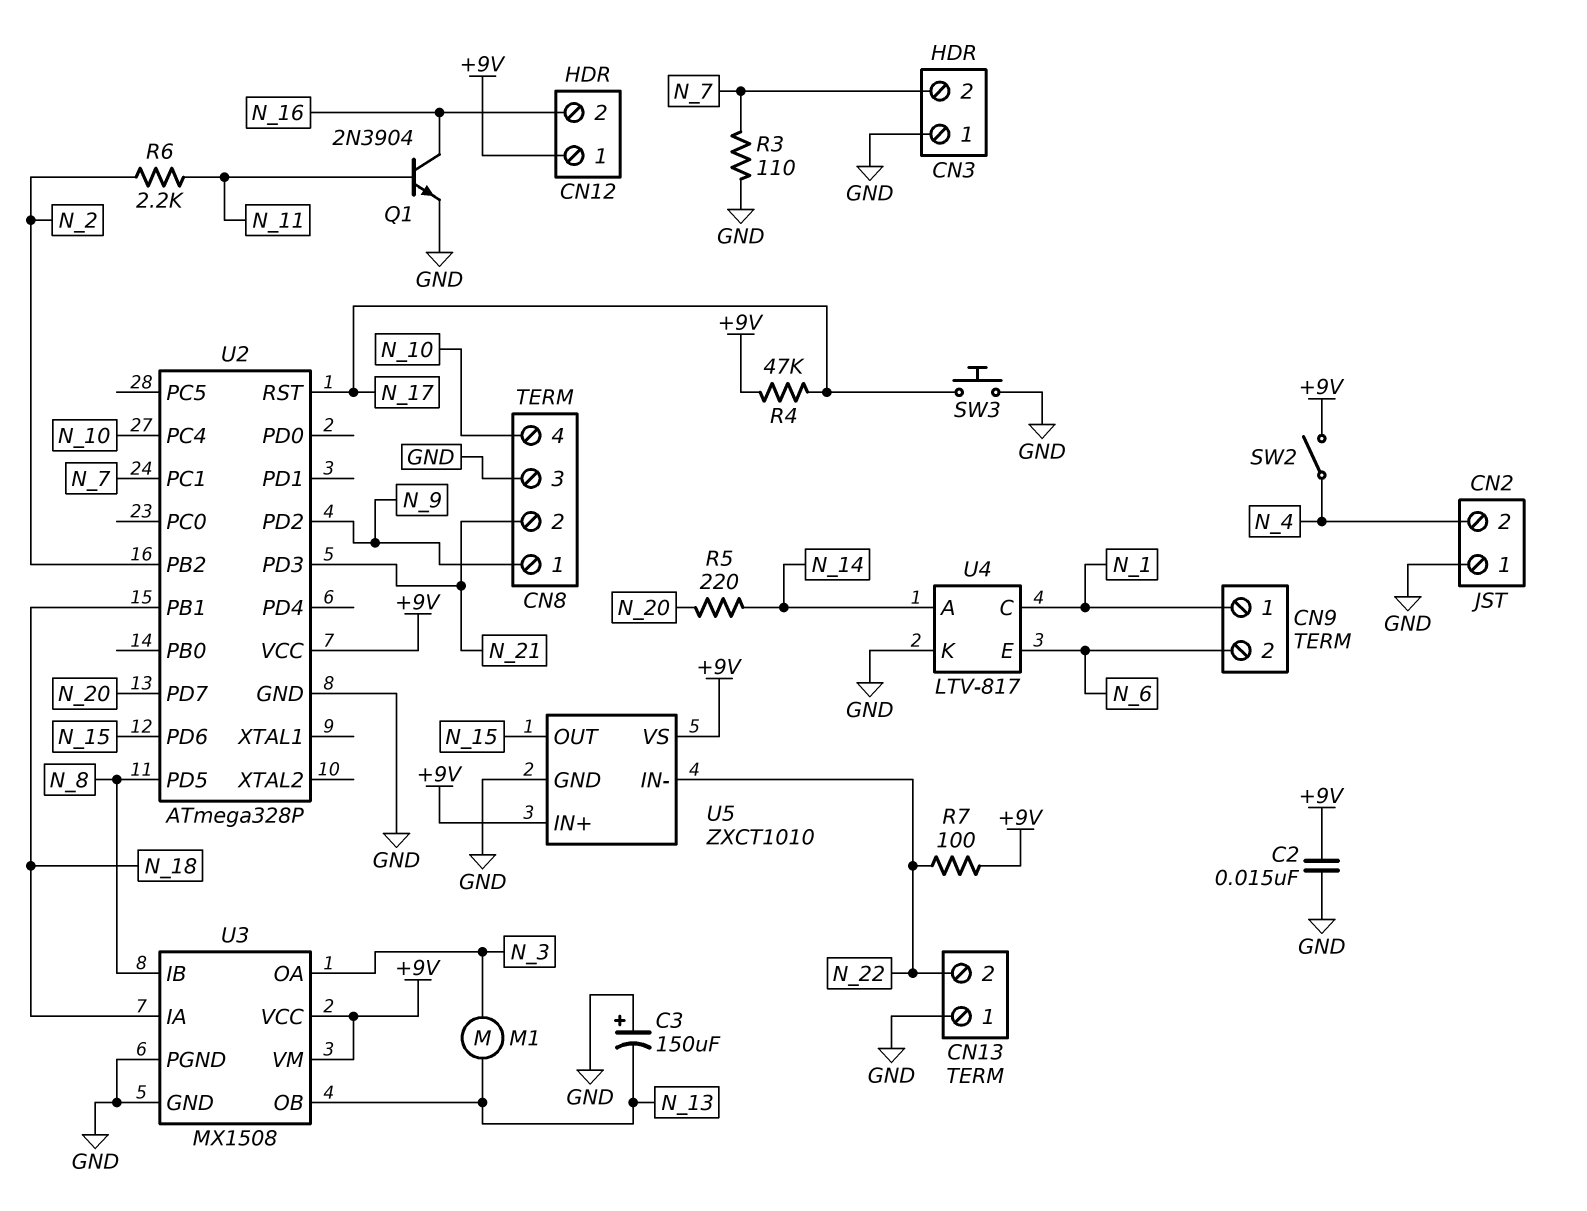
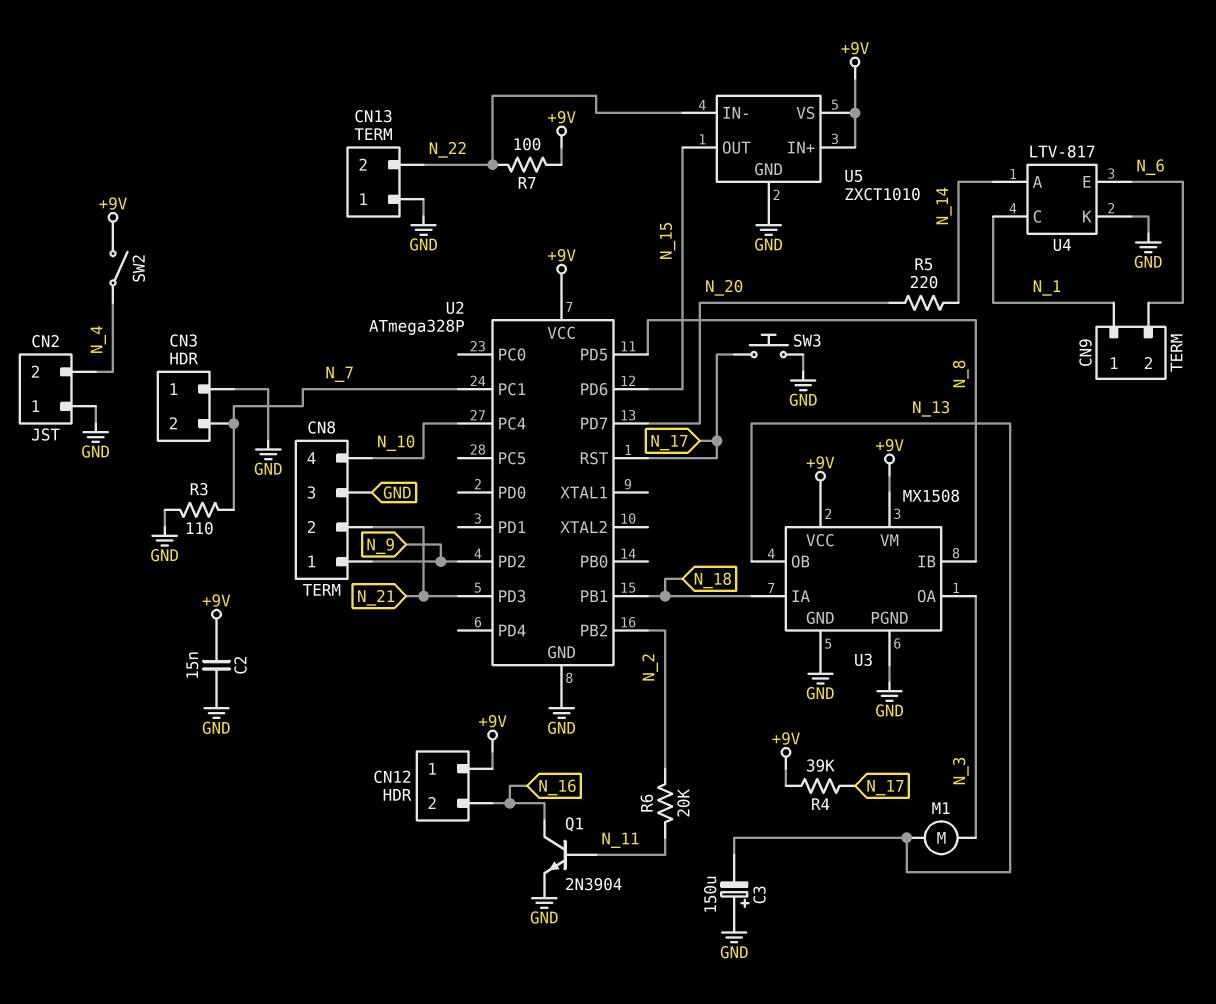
R4: 47k (+9V, N_17) -> 39k (+9V, N_17)
R6: 2.2k (N_2, N_11) -> 20k (N_2, N_11)

